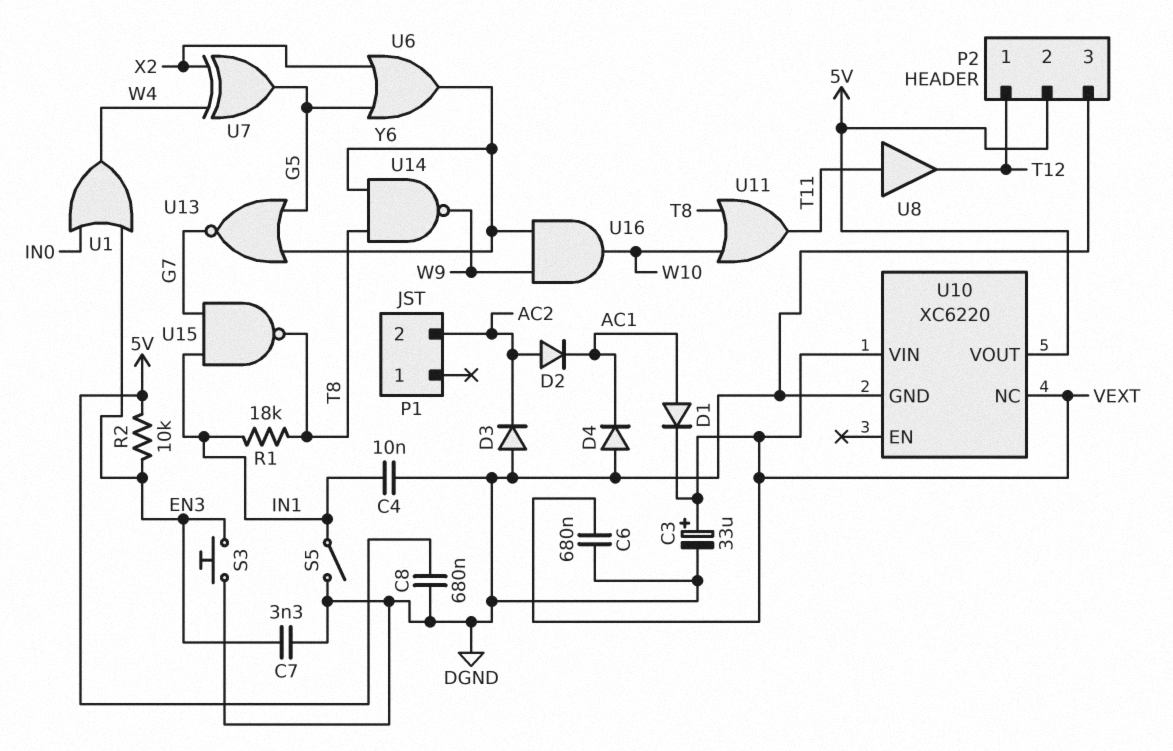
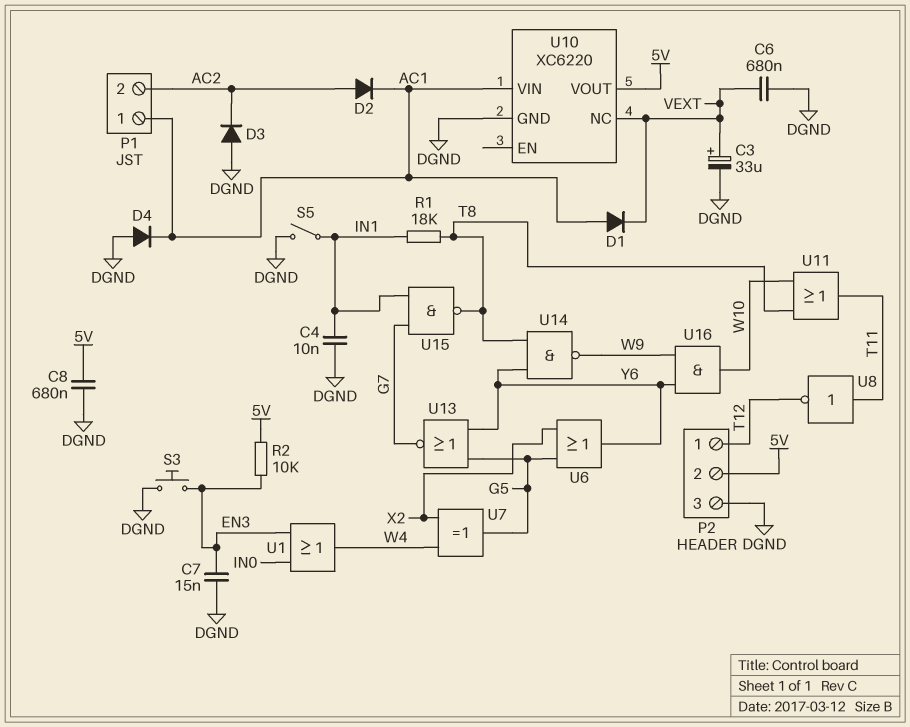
C7: 3.3nF (DGND, EN3) -> 15nF (DGND, EN3)
P1 pin 1: none -> AC1
U8: buffer (in T11, out T12) -> NOT (in T11, out T12)
U10 pin VIN: VEXT -> AC1

